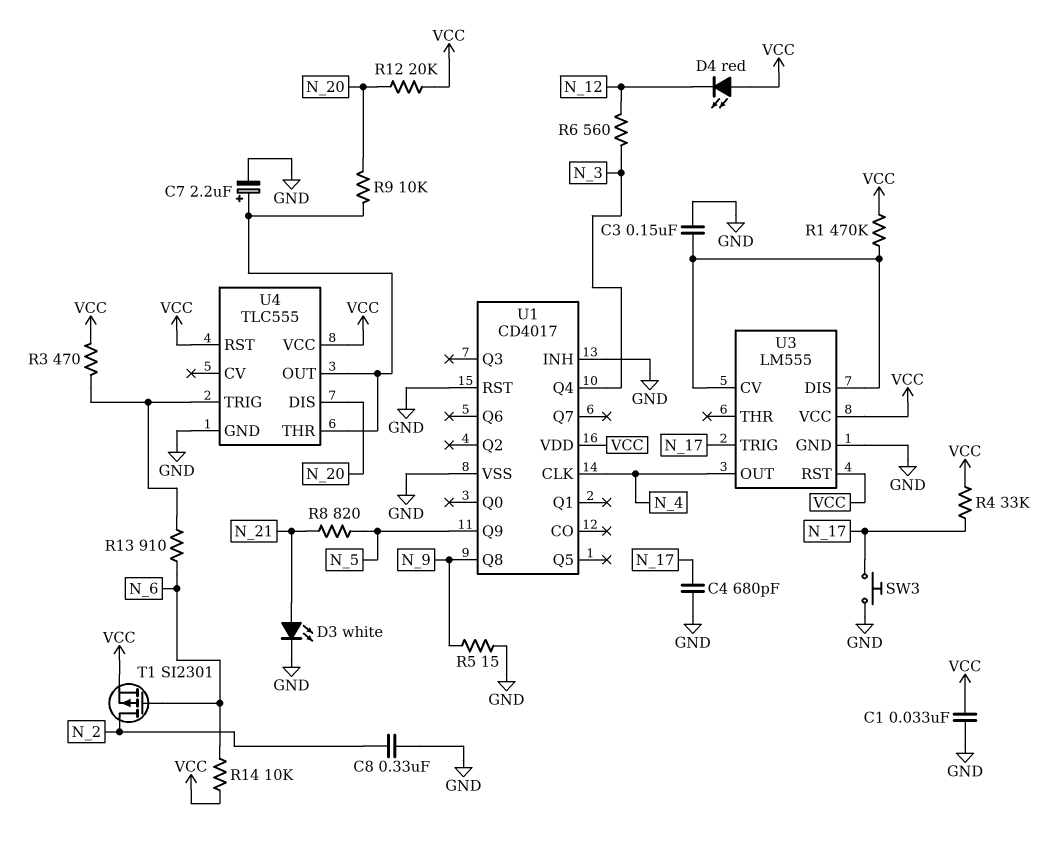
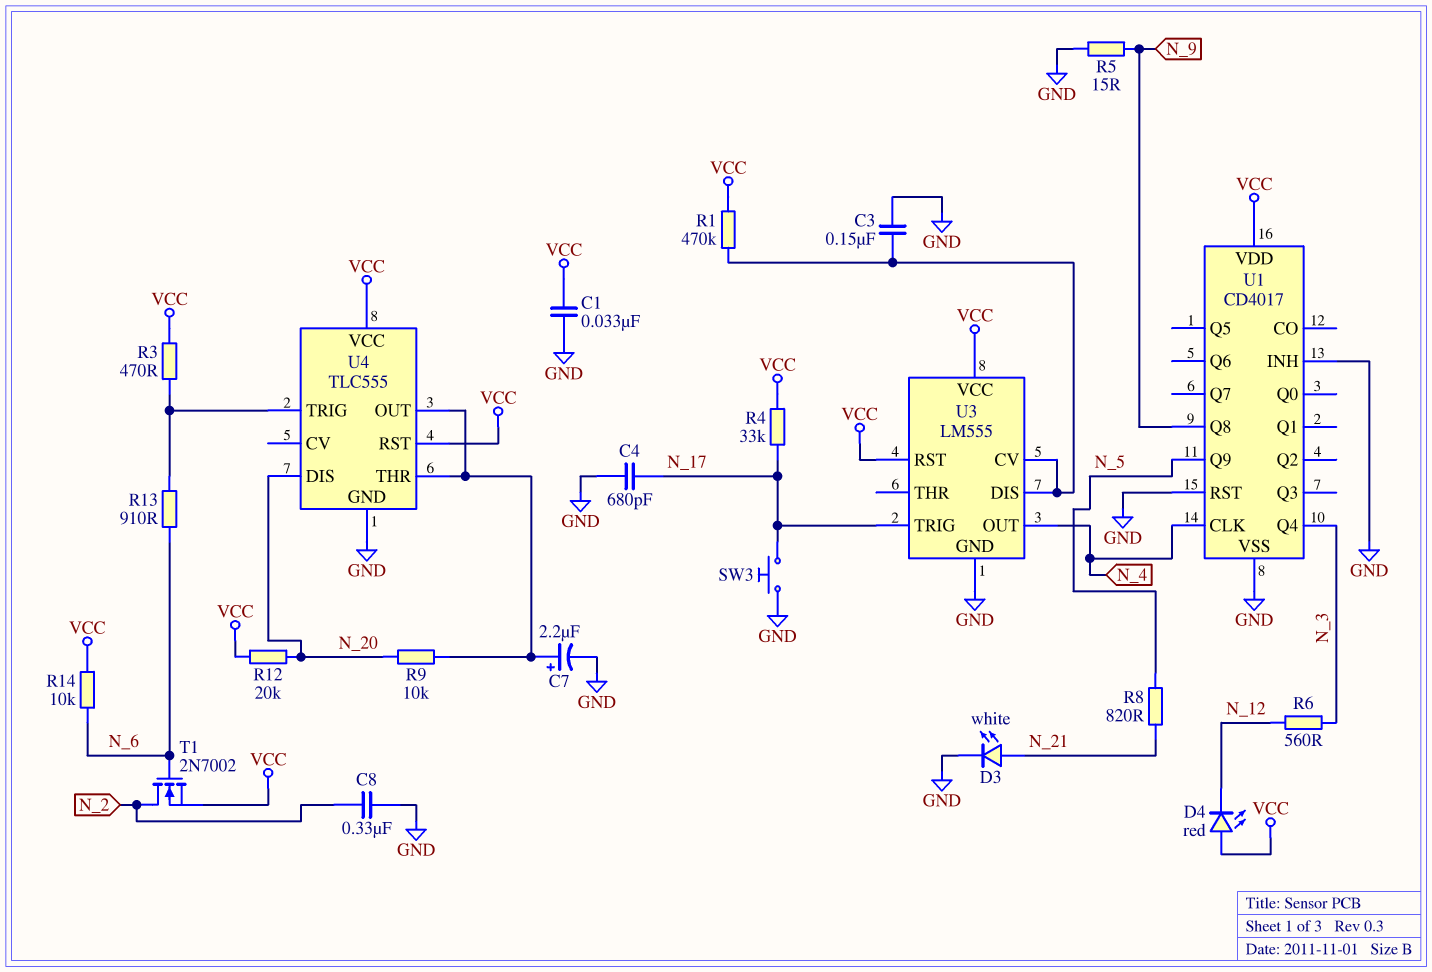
T1: PMOS SI2301 (G N_6, D N_2, S VCC) -> NMOS 2N7002 (G N_6, D N_2, S VCC)

